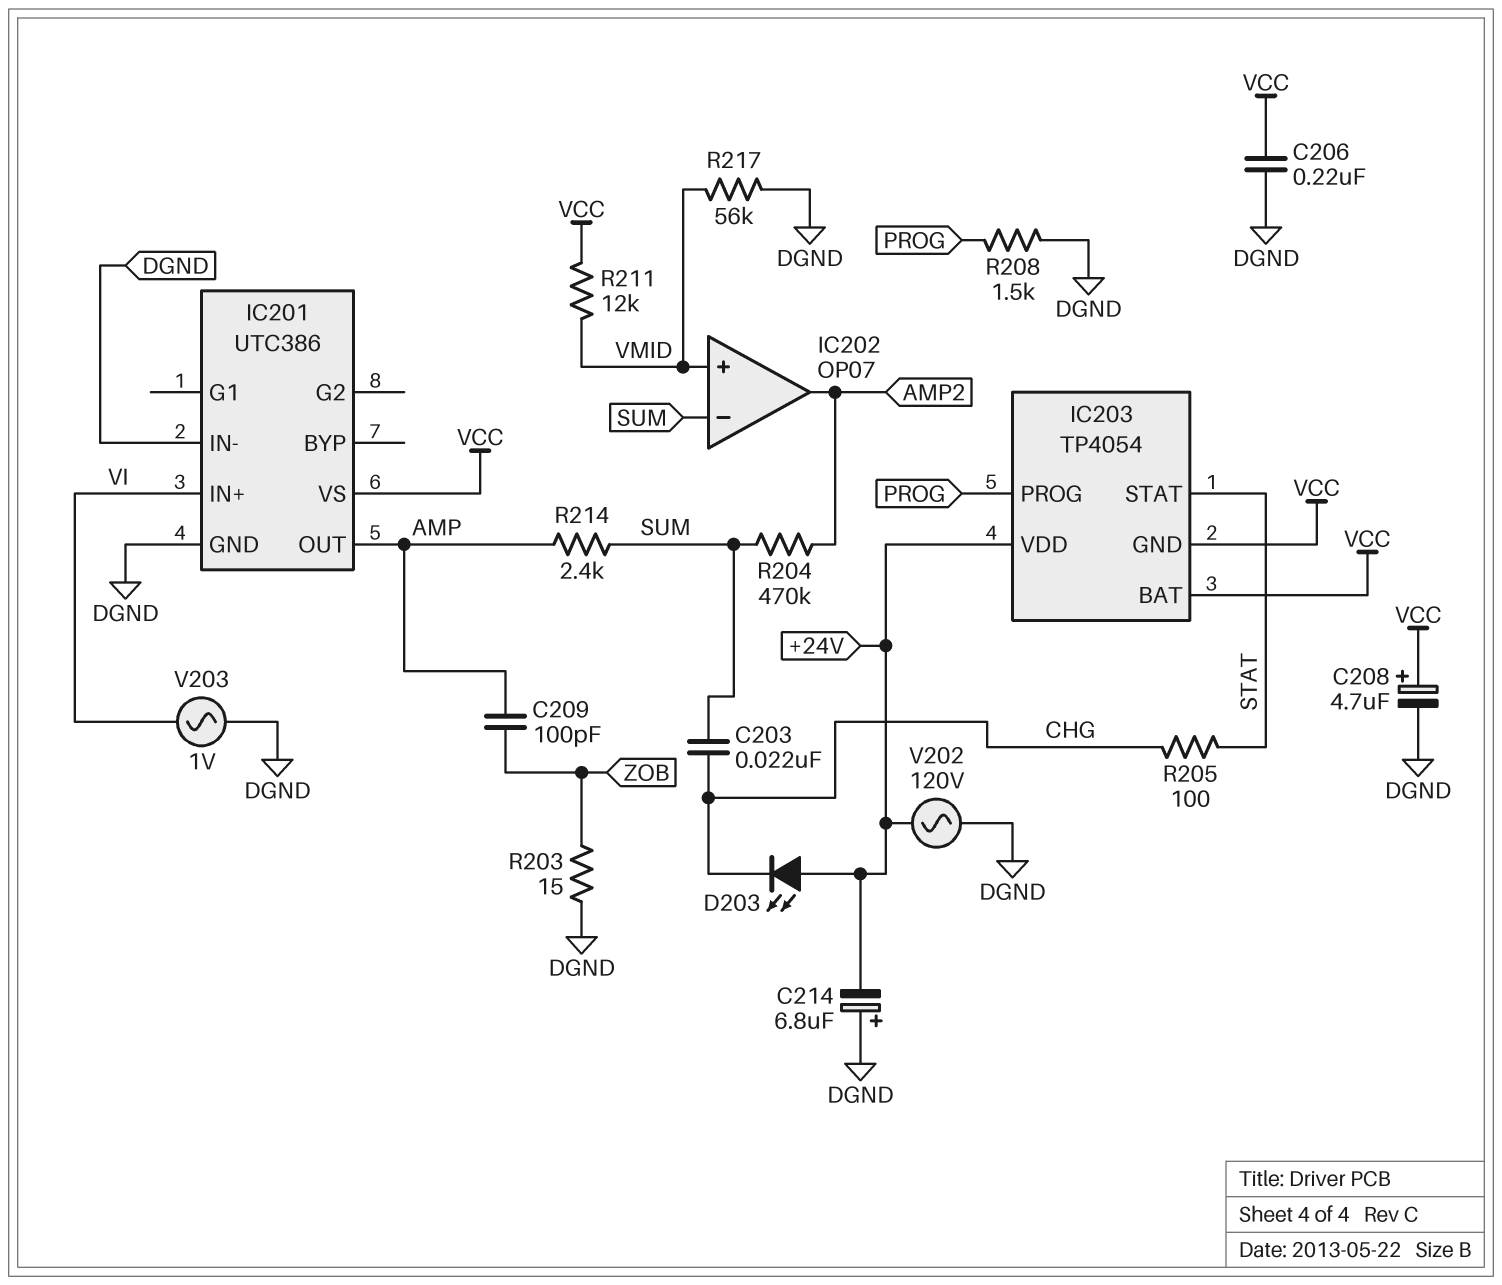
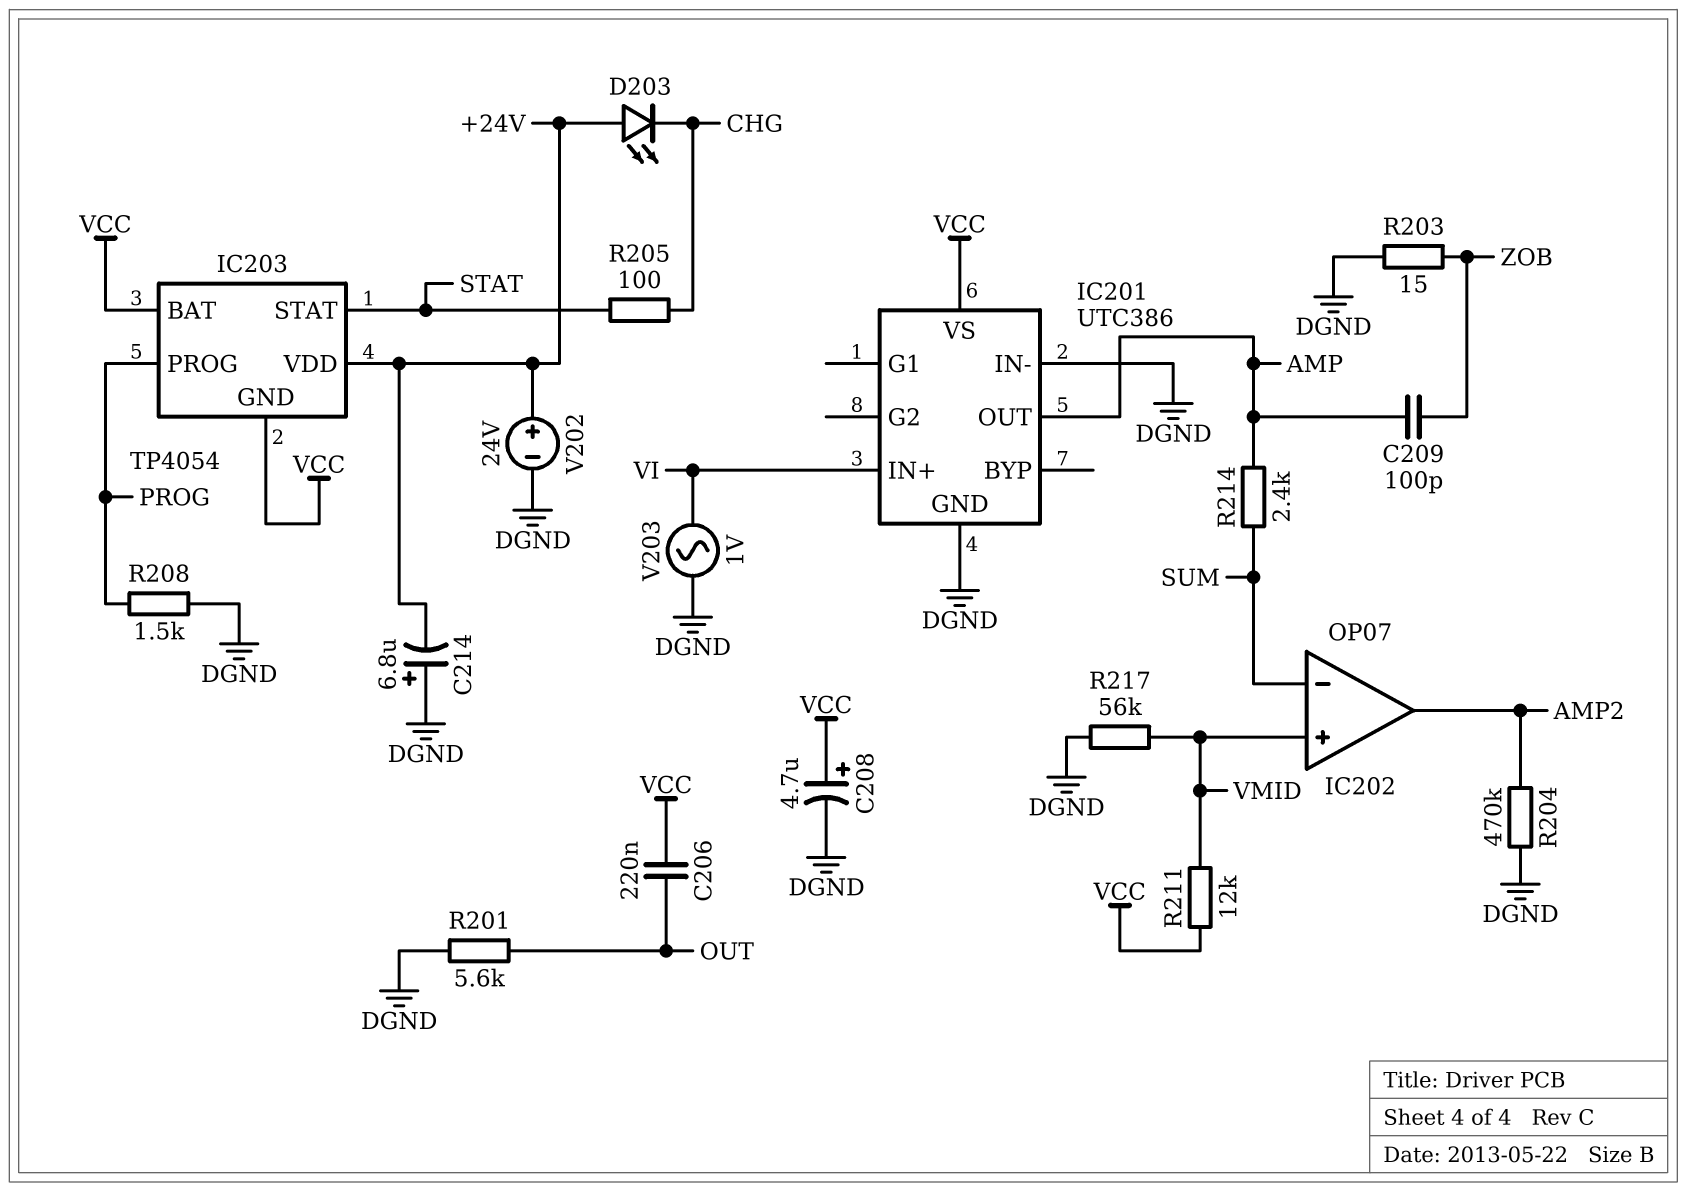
C203: 22nF (CHG, SUM) -> none
C206: 220nF (DGND, VCC) -> 220nF (OUT, VCC)
R201: none -> 5.6k (DGND, OUT)
R204: 470k (AMP2, SUM) -> 470k (AMP2, DGND)
V202: AC 120V (+24V, DGND) -> 24V (plus +24V, minus DGND)

